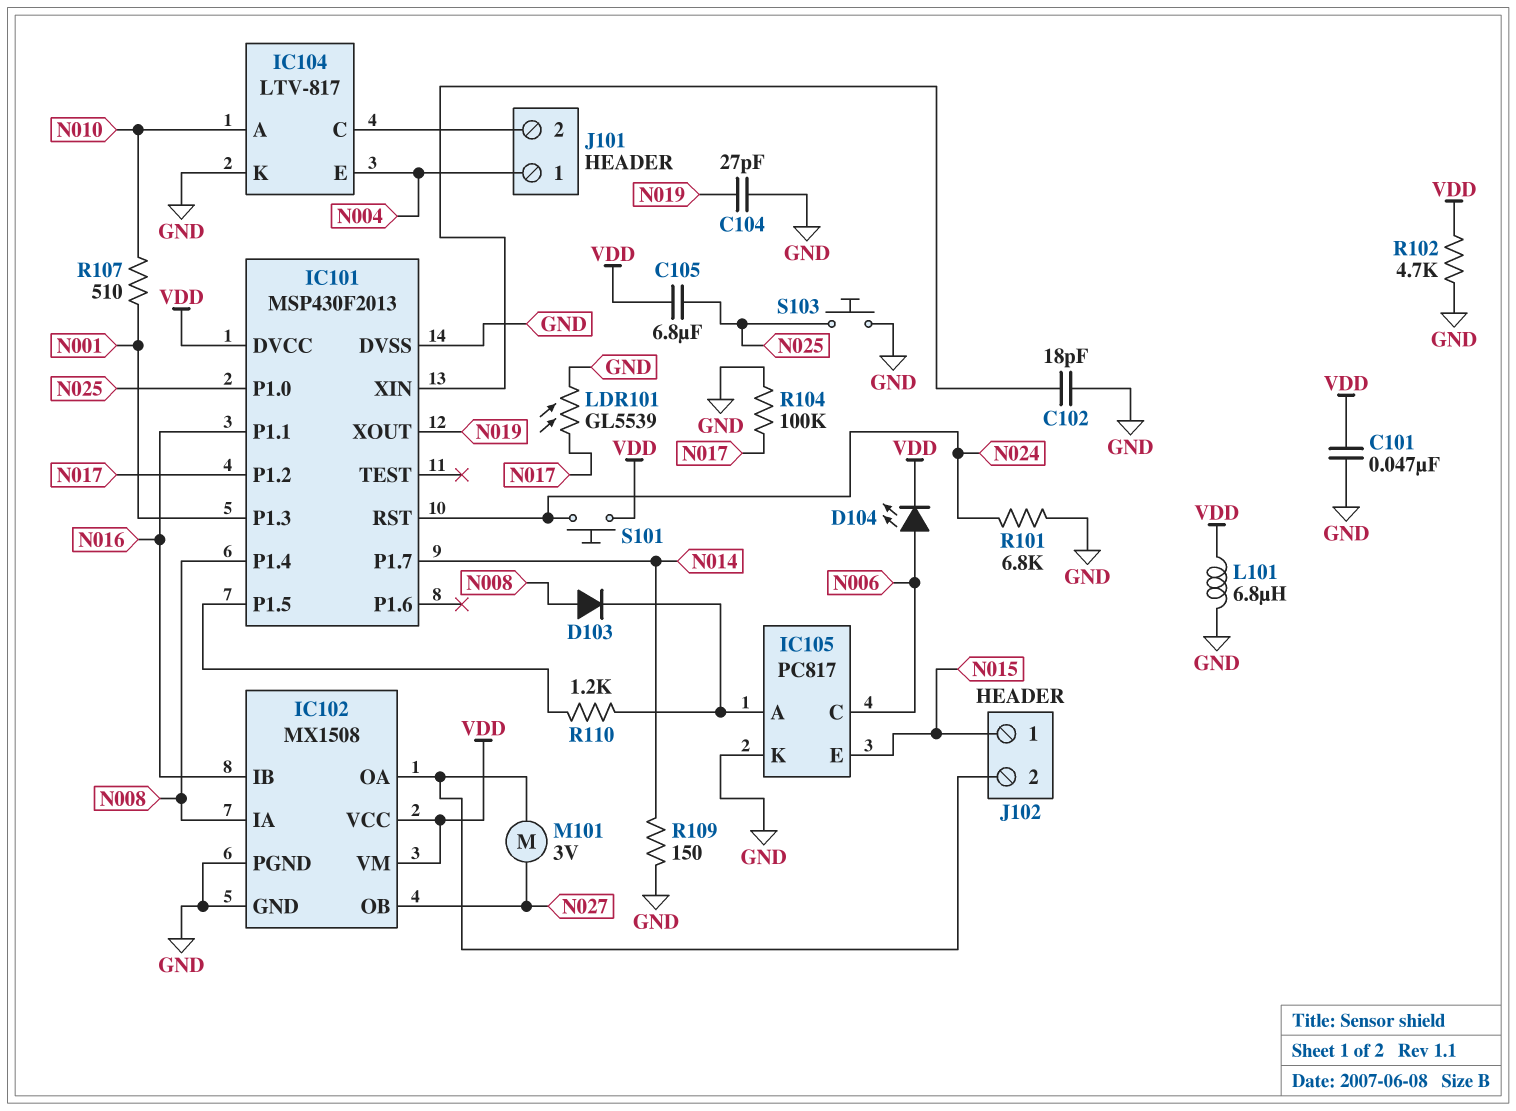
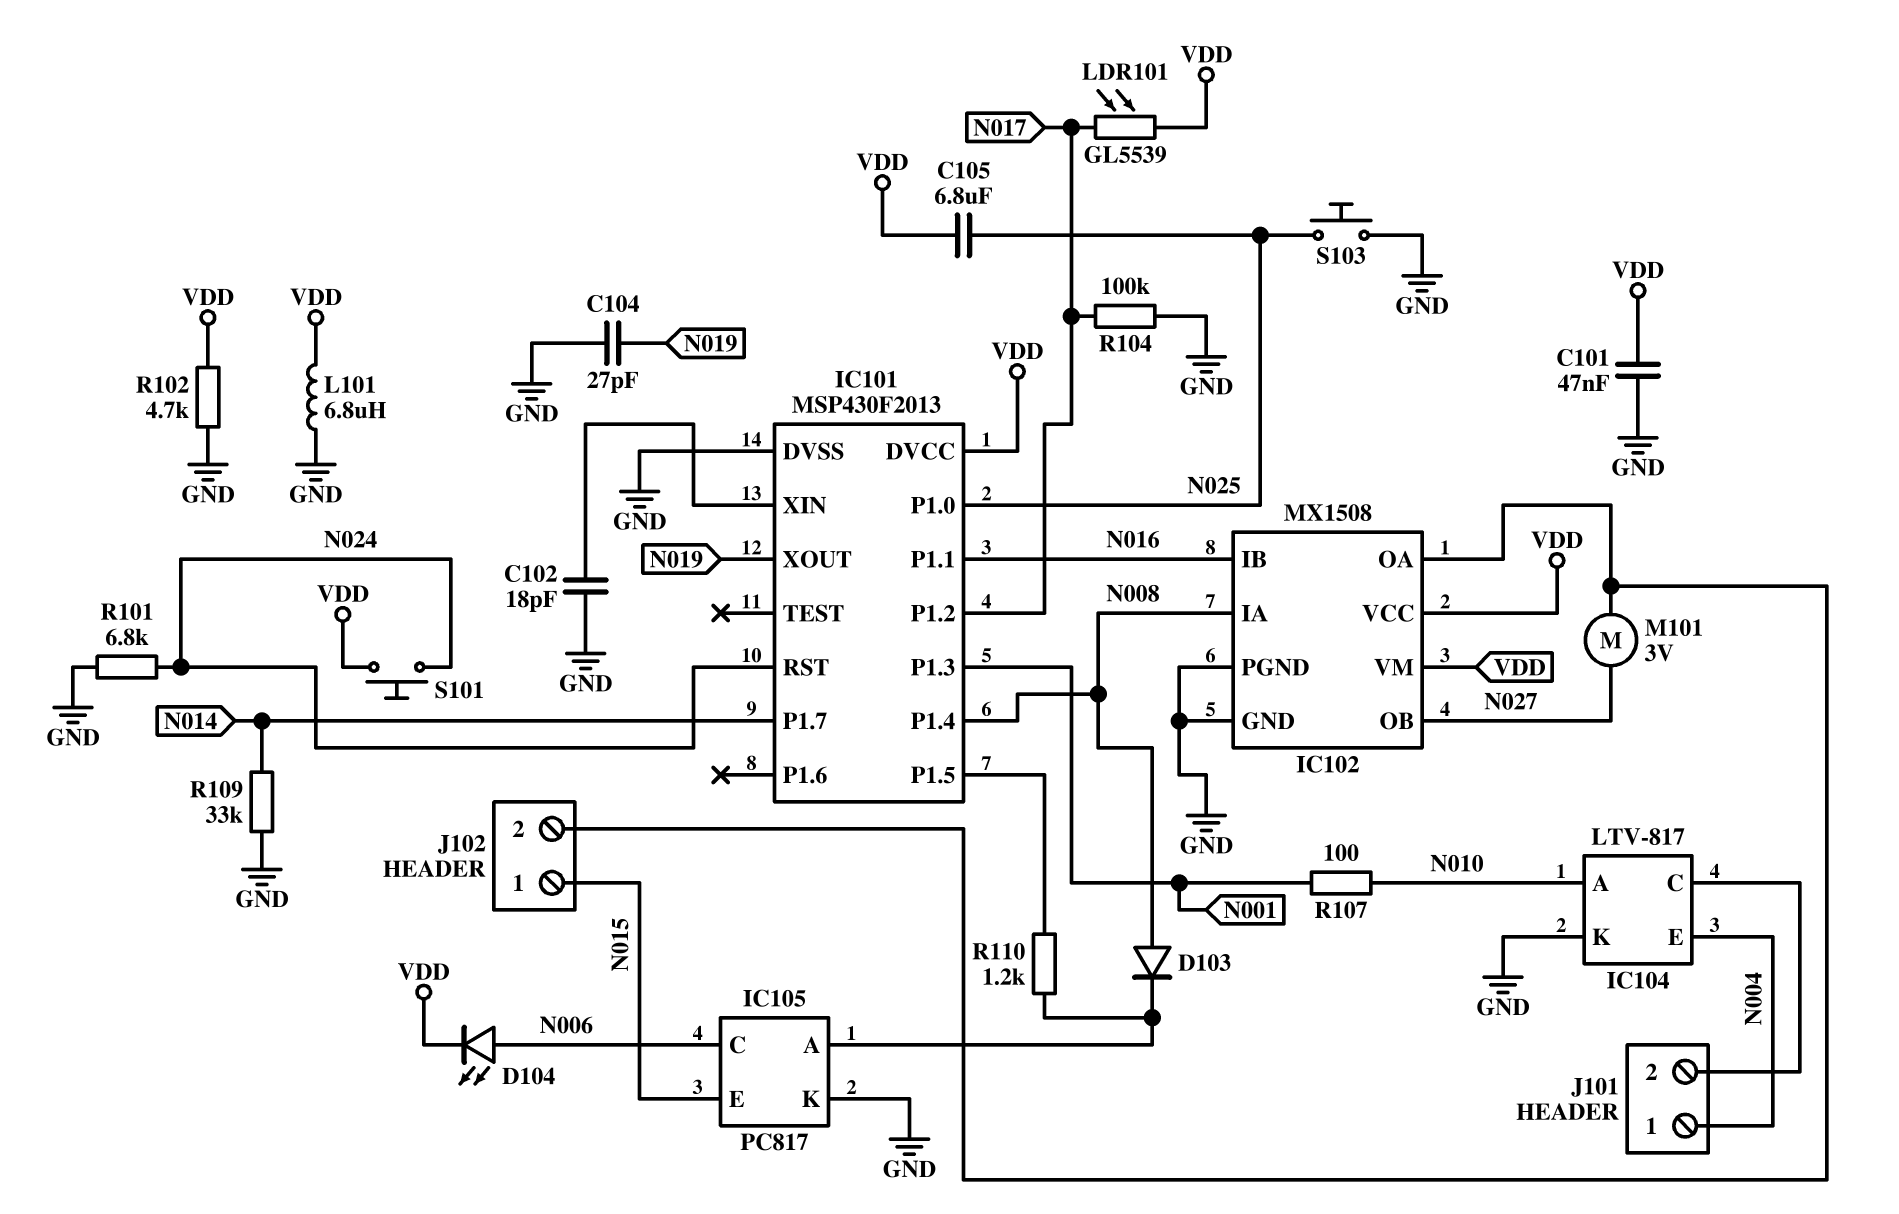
LDR101: GL5539 (GND, N017) -> GL5539 (N017, VDD)
R107: 510 (N001, N010) -> 100 (N001, N010)
R109: 150 (GND, N014) -> 33k (GND, N014)

